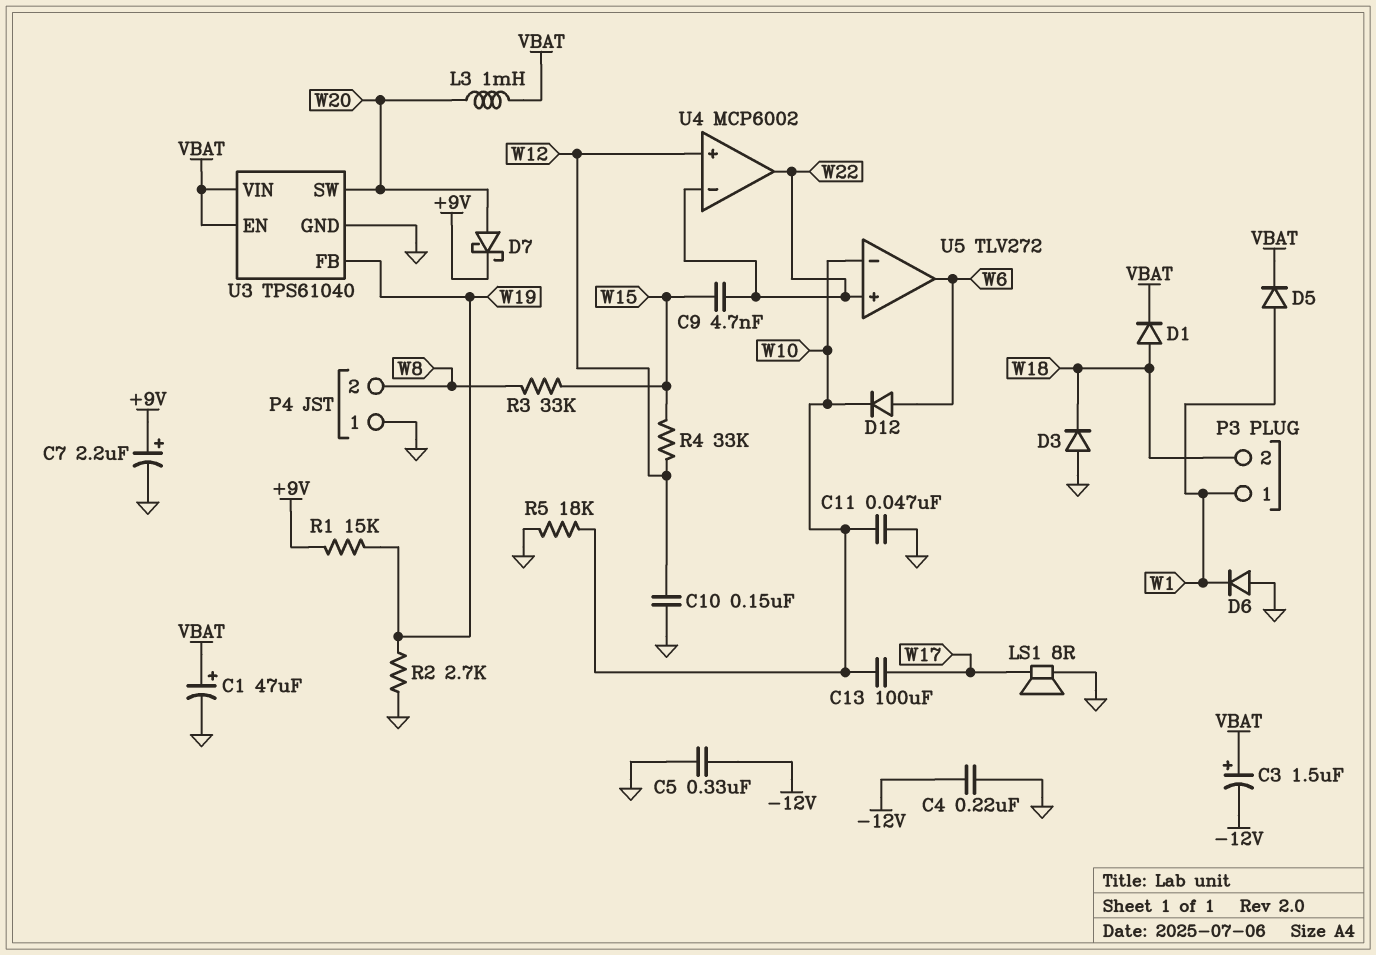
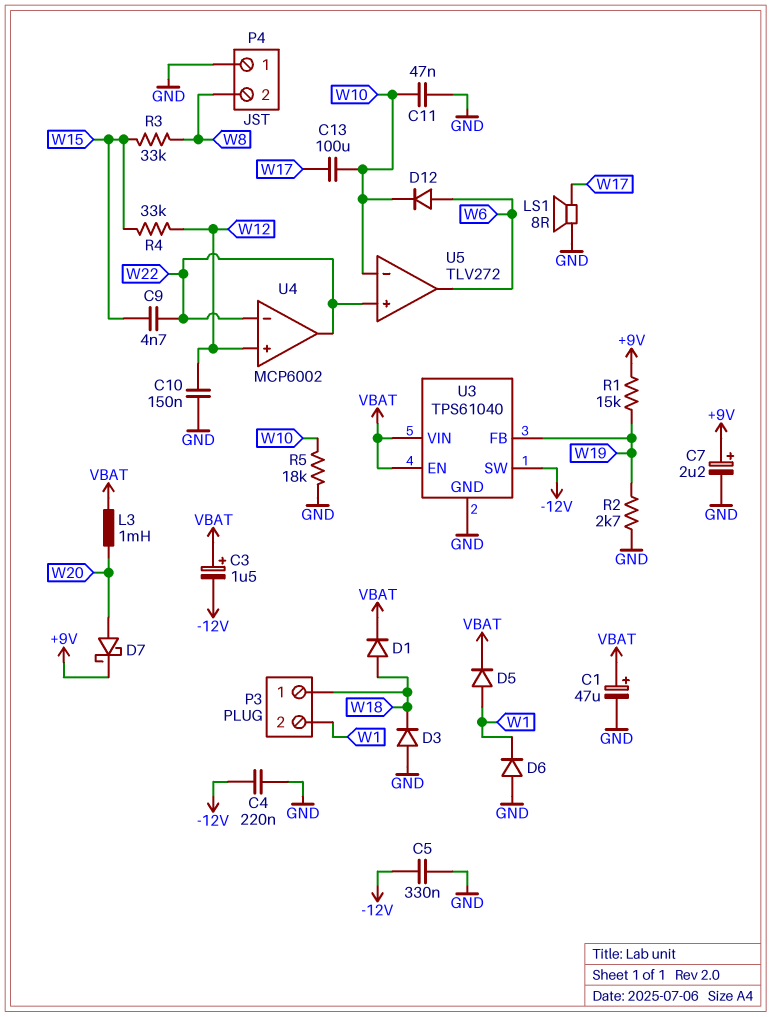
P3 pin 1: W1 -> W18
P3 pin 2: W18 -> W1
U3 pin SW: W20 -> -12V

